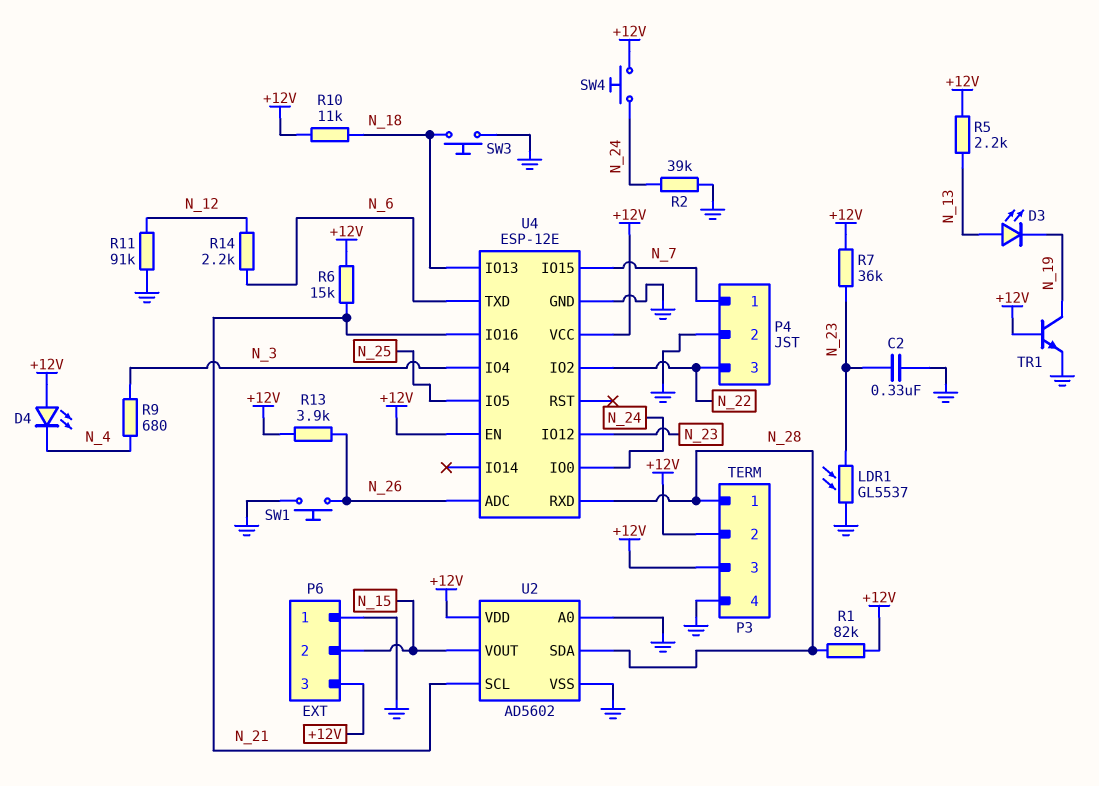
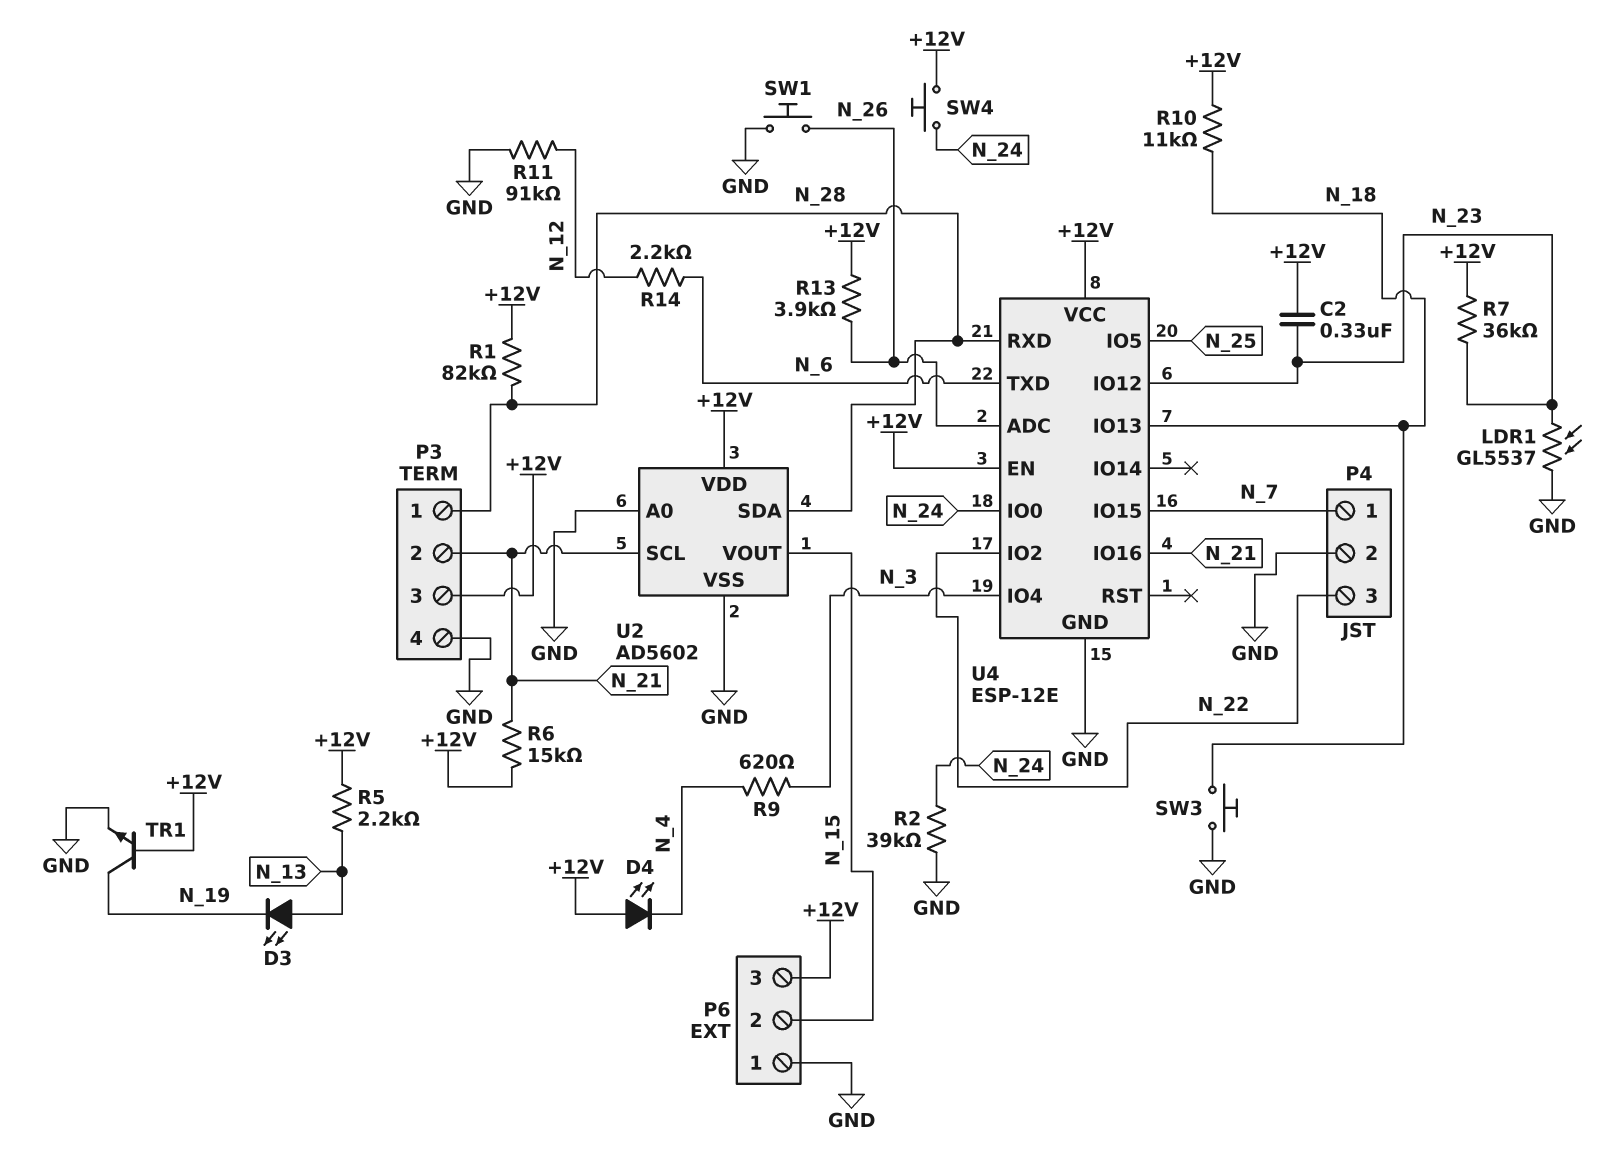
C2: 330nF (GND, N_23) -> 330nF (+12V, N_23)
P3 pin 2: +12V -> N_21
R9: 680 (N_3, N_4) -> 620 (N_3, N_4)

